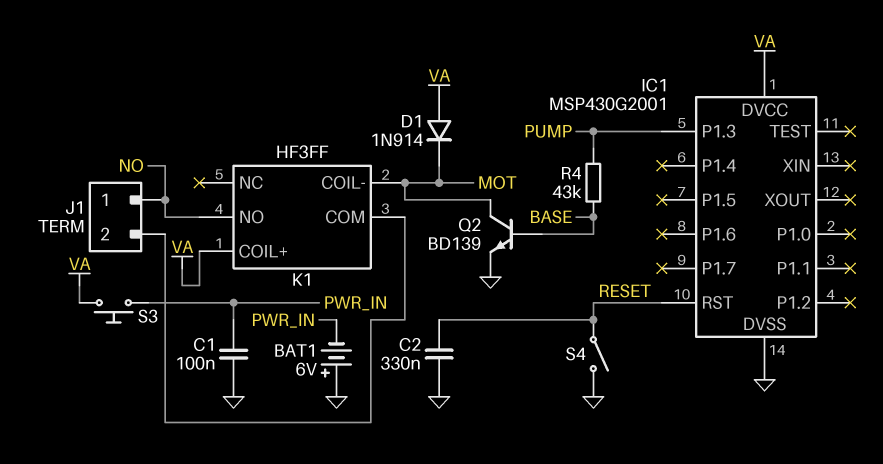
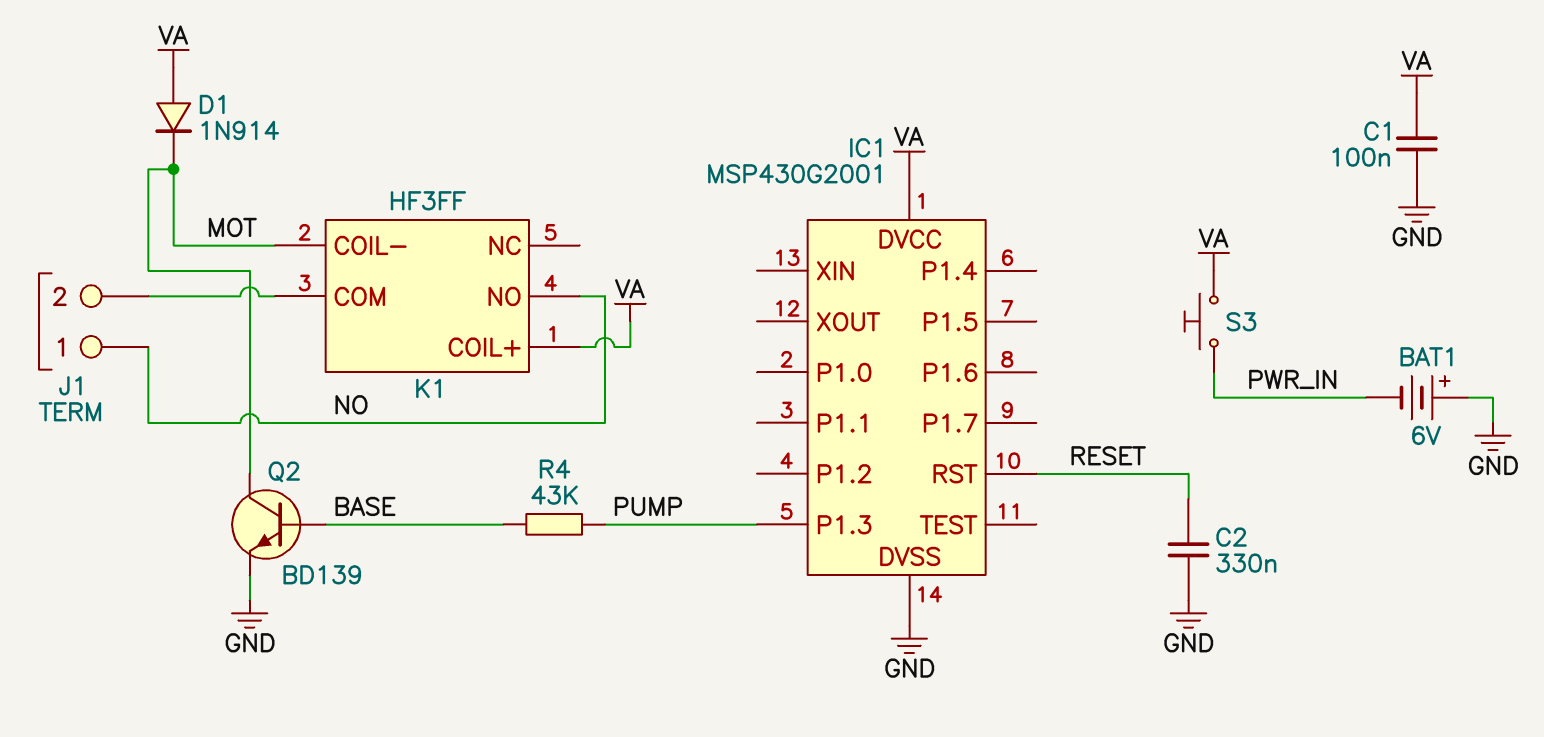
C1: 100nF (GND, PWR_IN) -> 100nF (GND, VA)
S4: switch (GND, RESET) -> none

